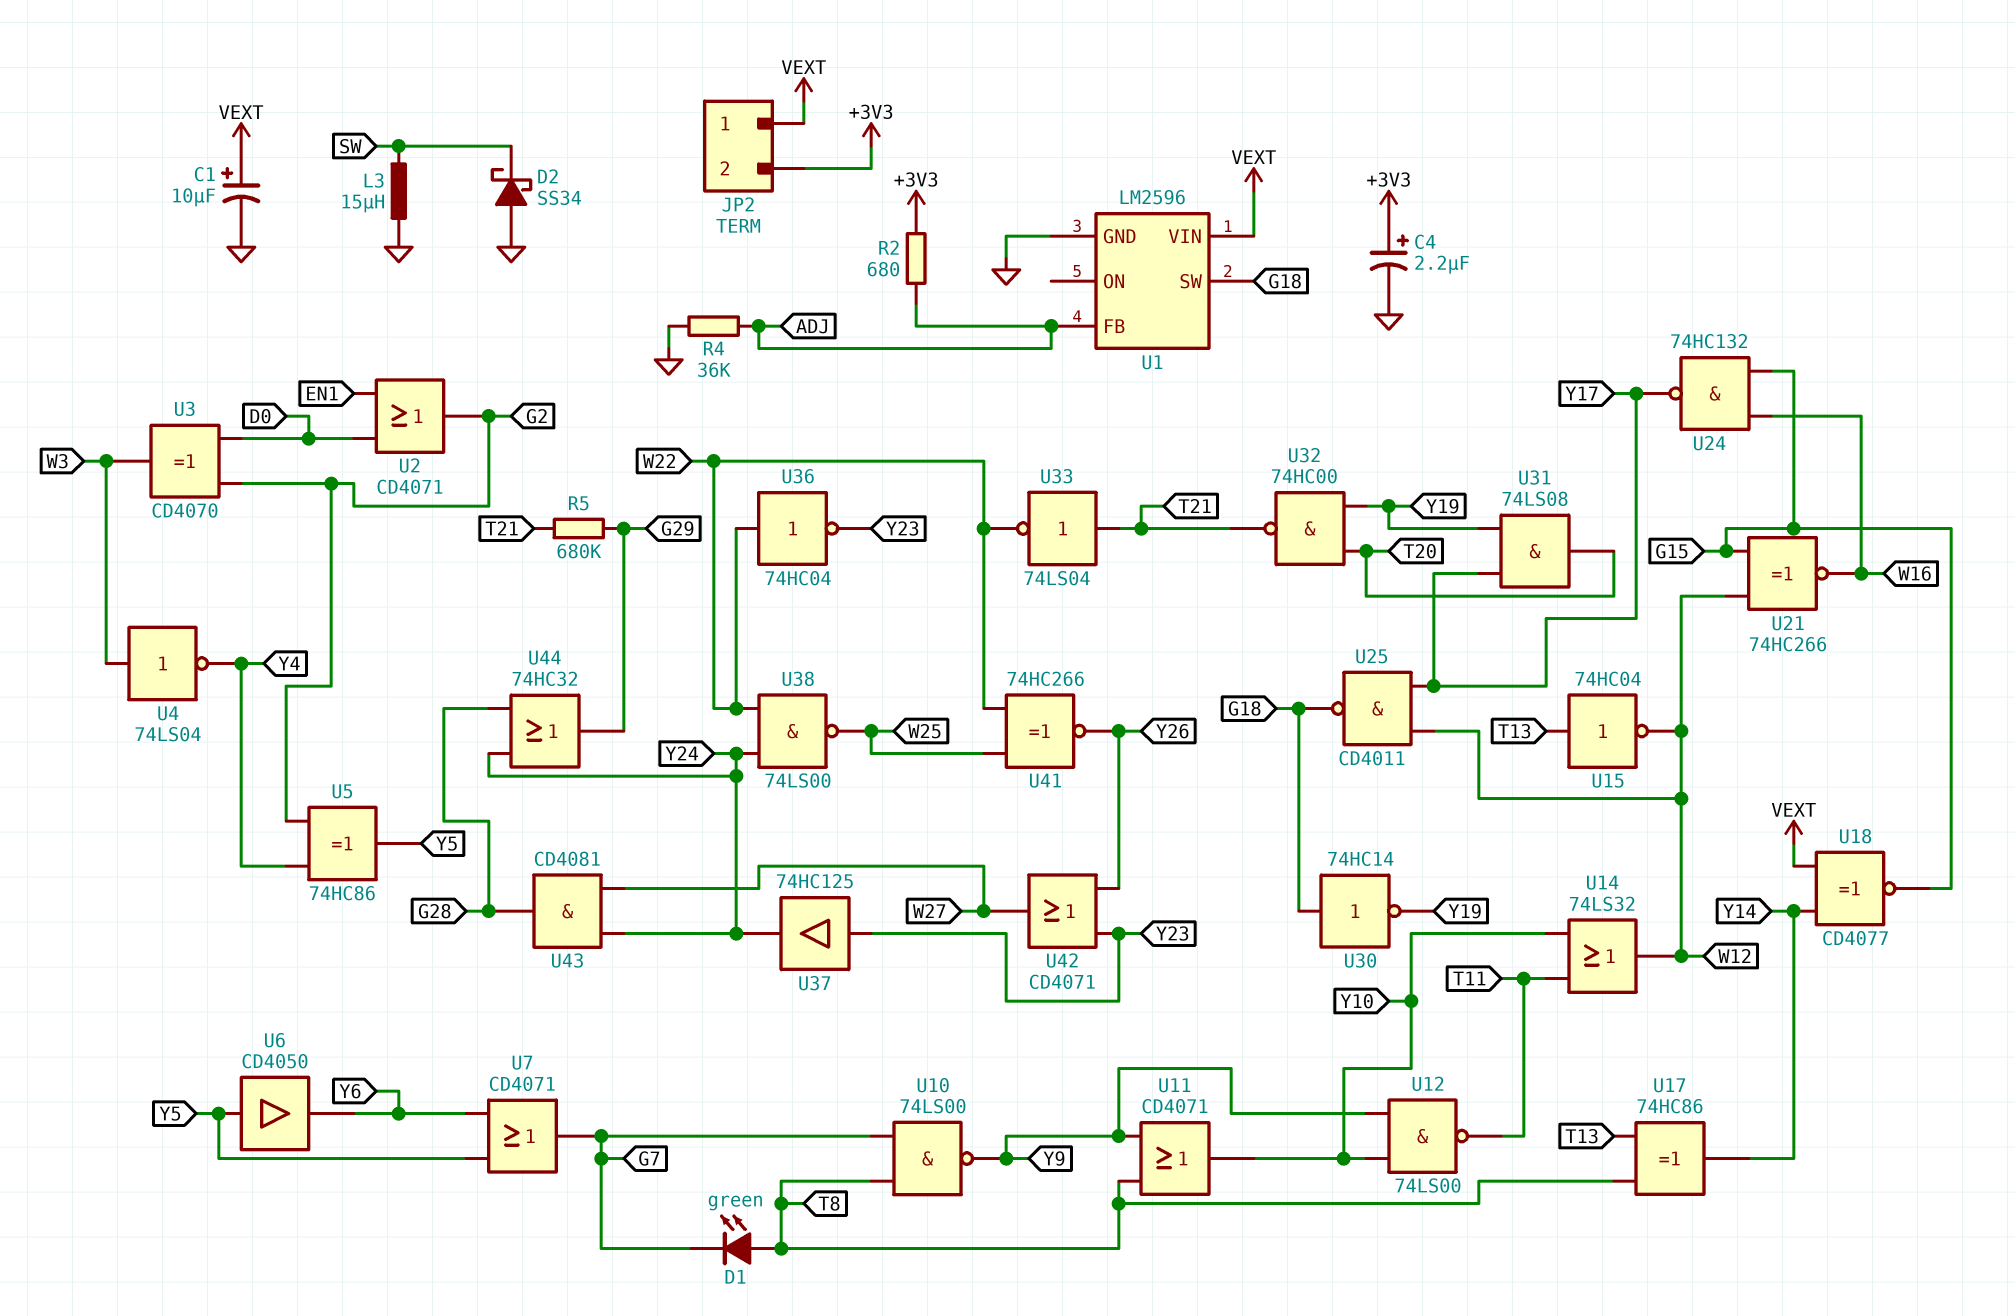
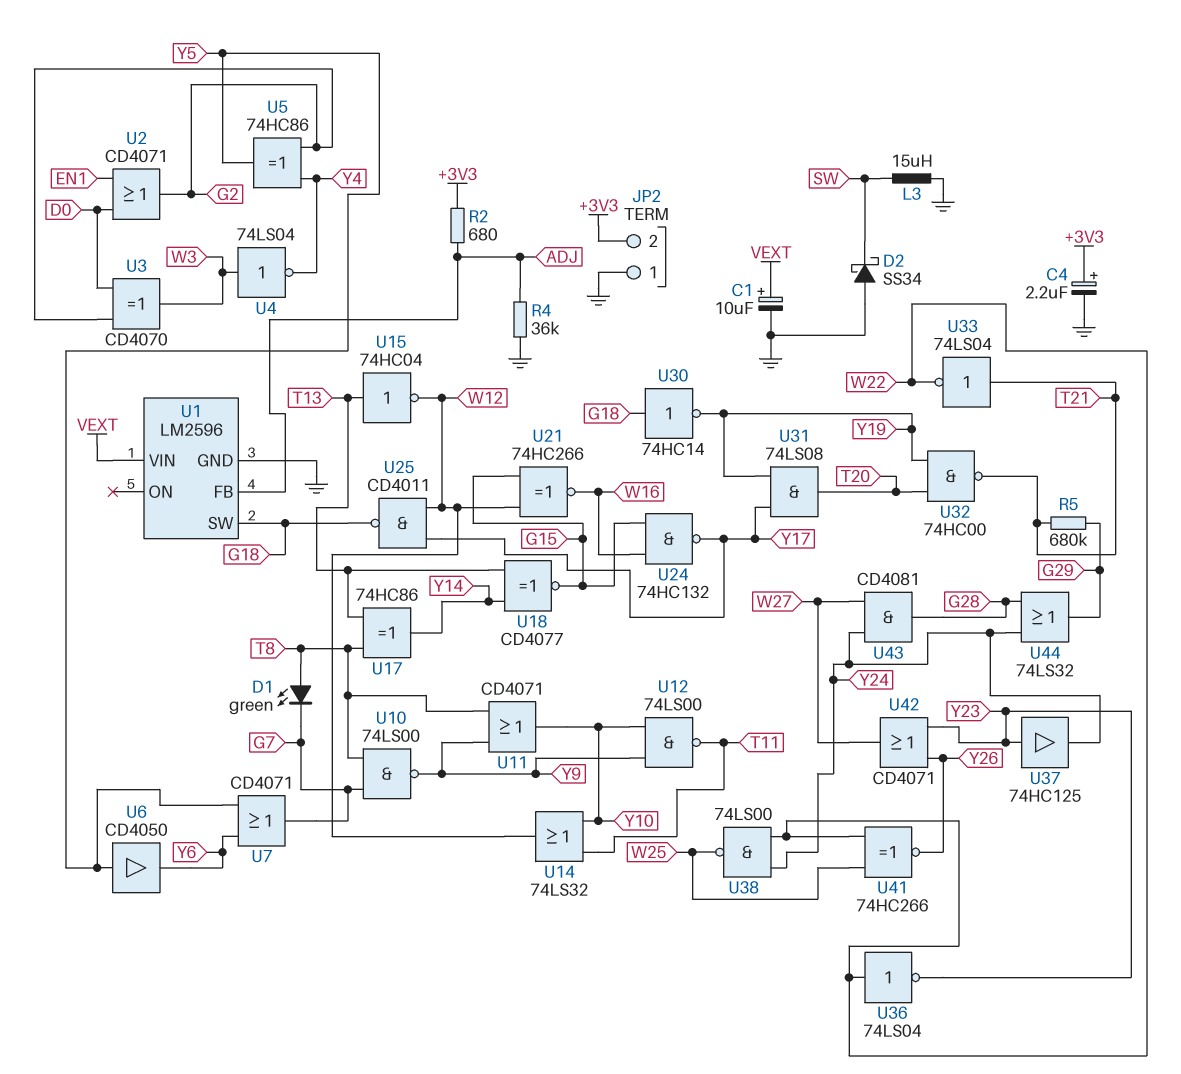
JP2 pin 1: VEXT -> GND
U18: XNOR CD4077 (in VEXT, in Y14, out G15) -> XNOR CD4077 (in T13, in Y14, out G15)
U36: NOT 74HC04 (in W22, out Y23) -> NOT 74LS04 (in W22, out Y23)
U44: OR 74HC32 (in G28, in Y24, out G29) -> OR 74LS32 (in G28, in Y24, out G29)

